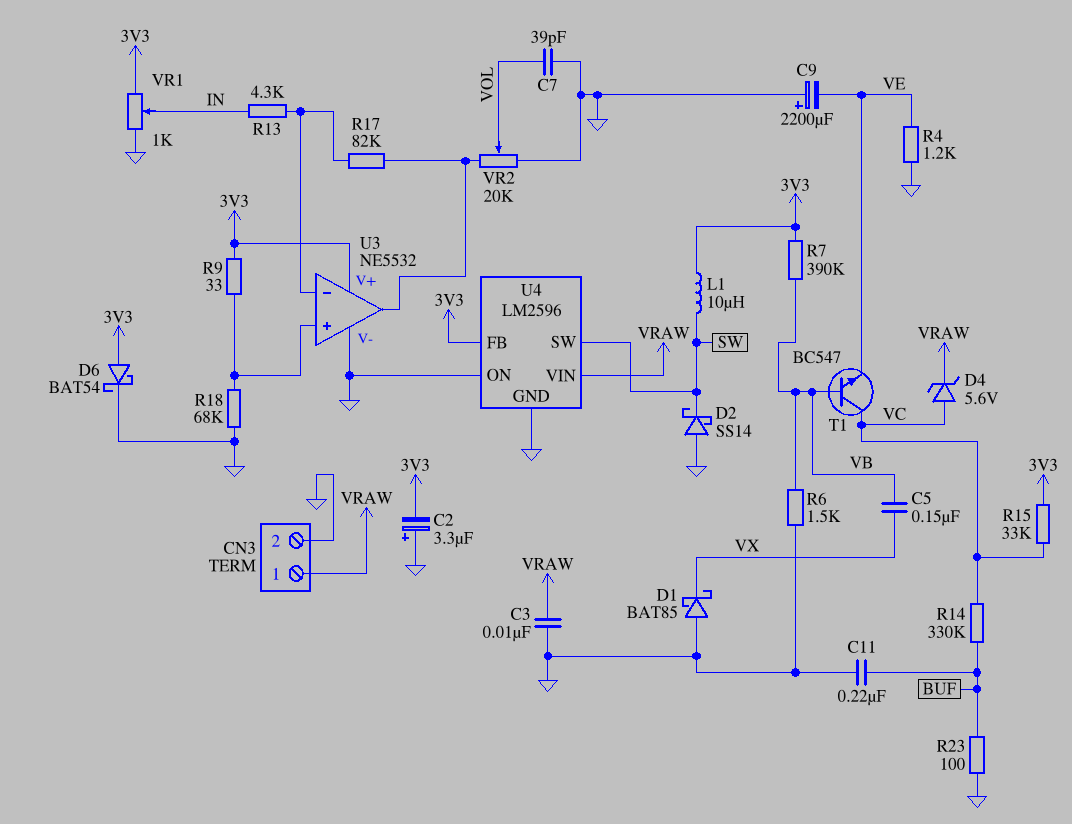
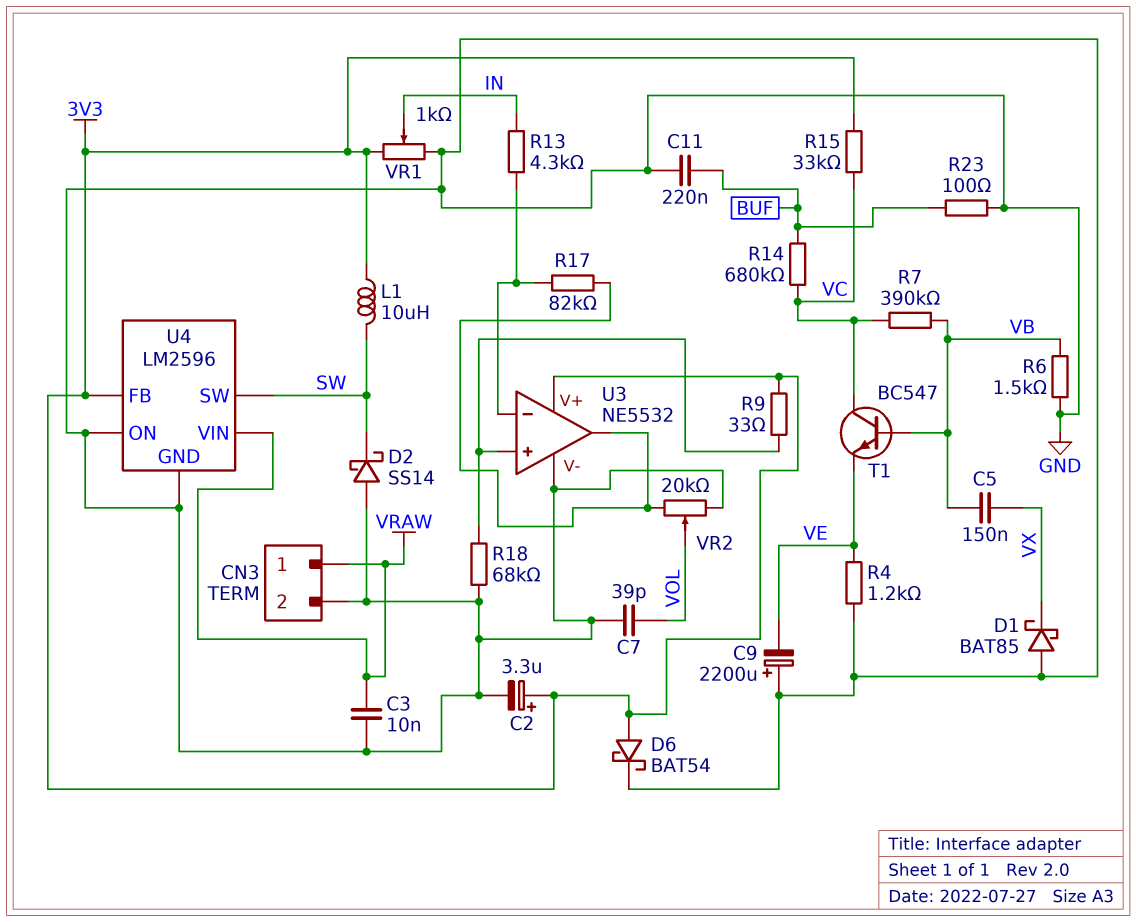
C2: 3.3uF (plus GND, minus 3V3) -> 3.3uF (plus 3V3, minus GND)
D4: zener 5.6V (A VC, K VRAW) -> none
R7: 390k (3V3, VB) -> 390k (VB, VC)
R14: 330k (BUF, VC) -> 680k (BUF, VC)

